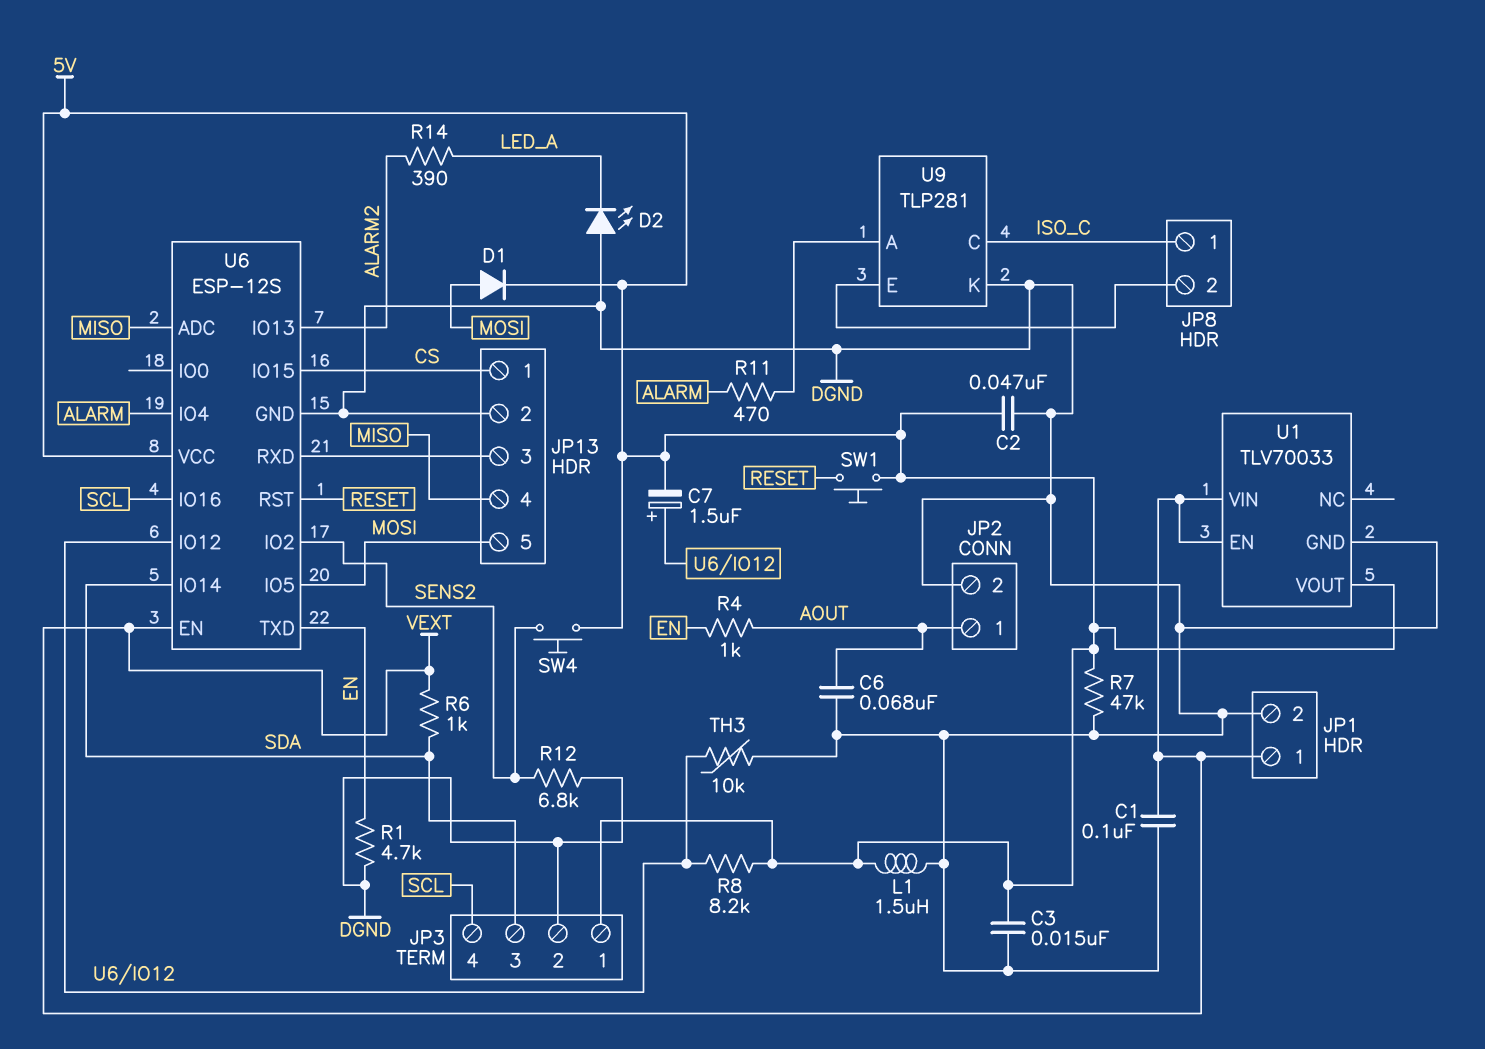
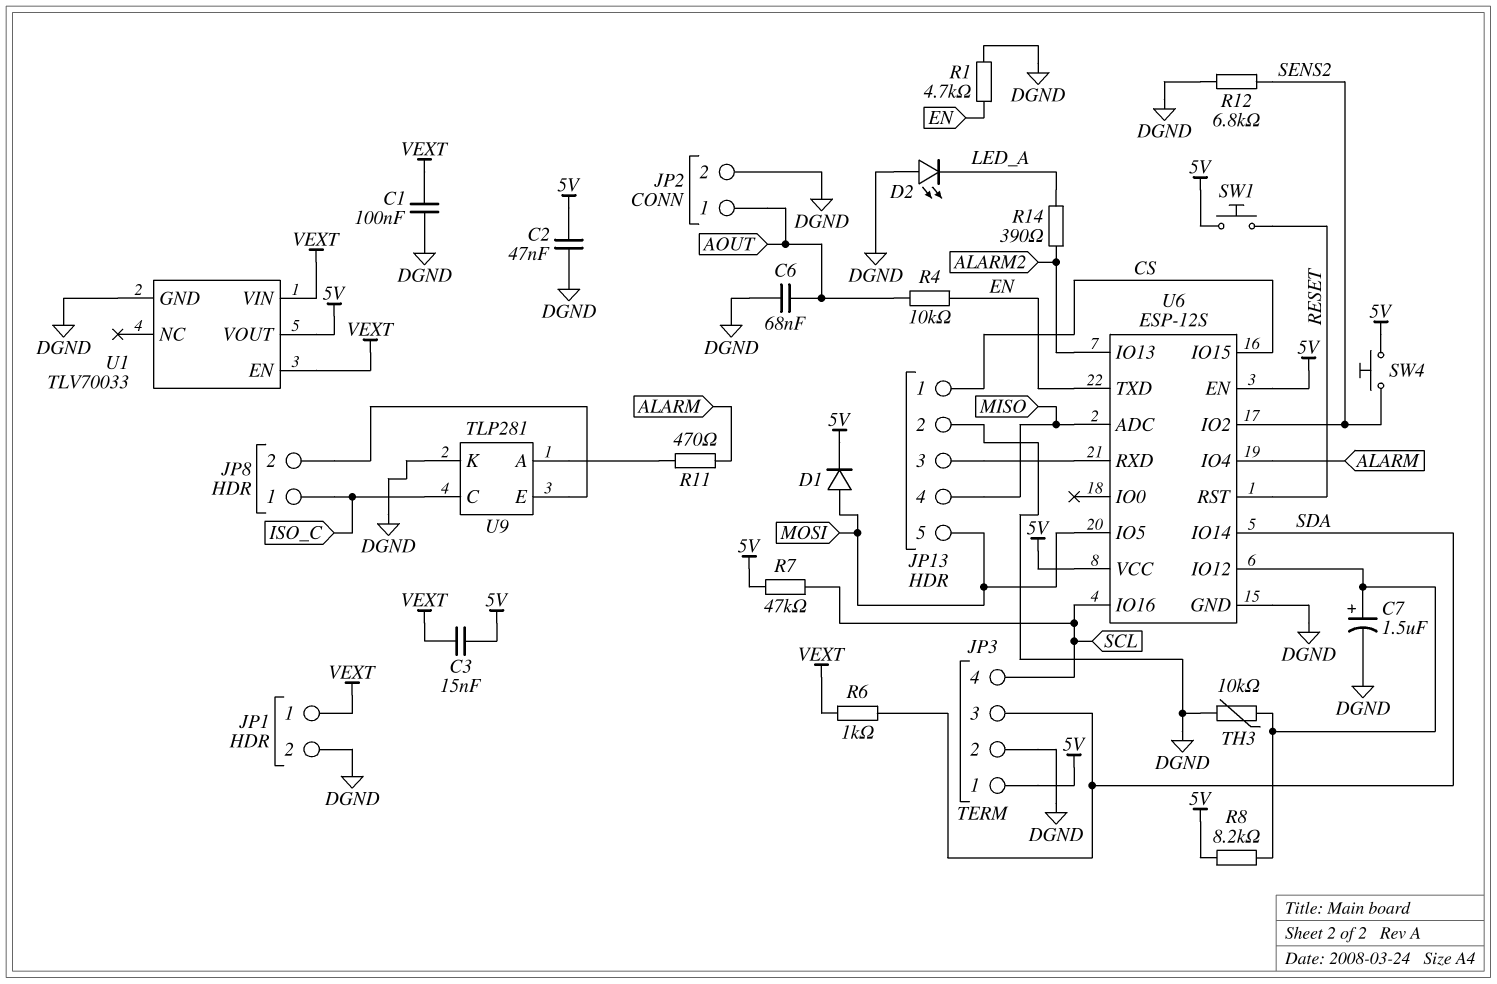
C3: 15nF (5V, DGND) -> 15nF (5V, VEXT)
C7: 1.5uF (plus U6/IO12, minus 5V) -> 1.5uF (plus U6/IO12, minus DGND)
L1: 1.5uH (5V, DGND) -> none
R4: 1k (AOUT, EN) -> 10k (AOUT, EN)
R7: 47k (5V, DGND) -> 47k (5V, SCL)
U6 pin EN: VEXT -> 5V

